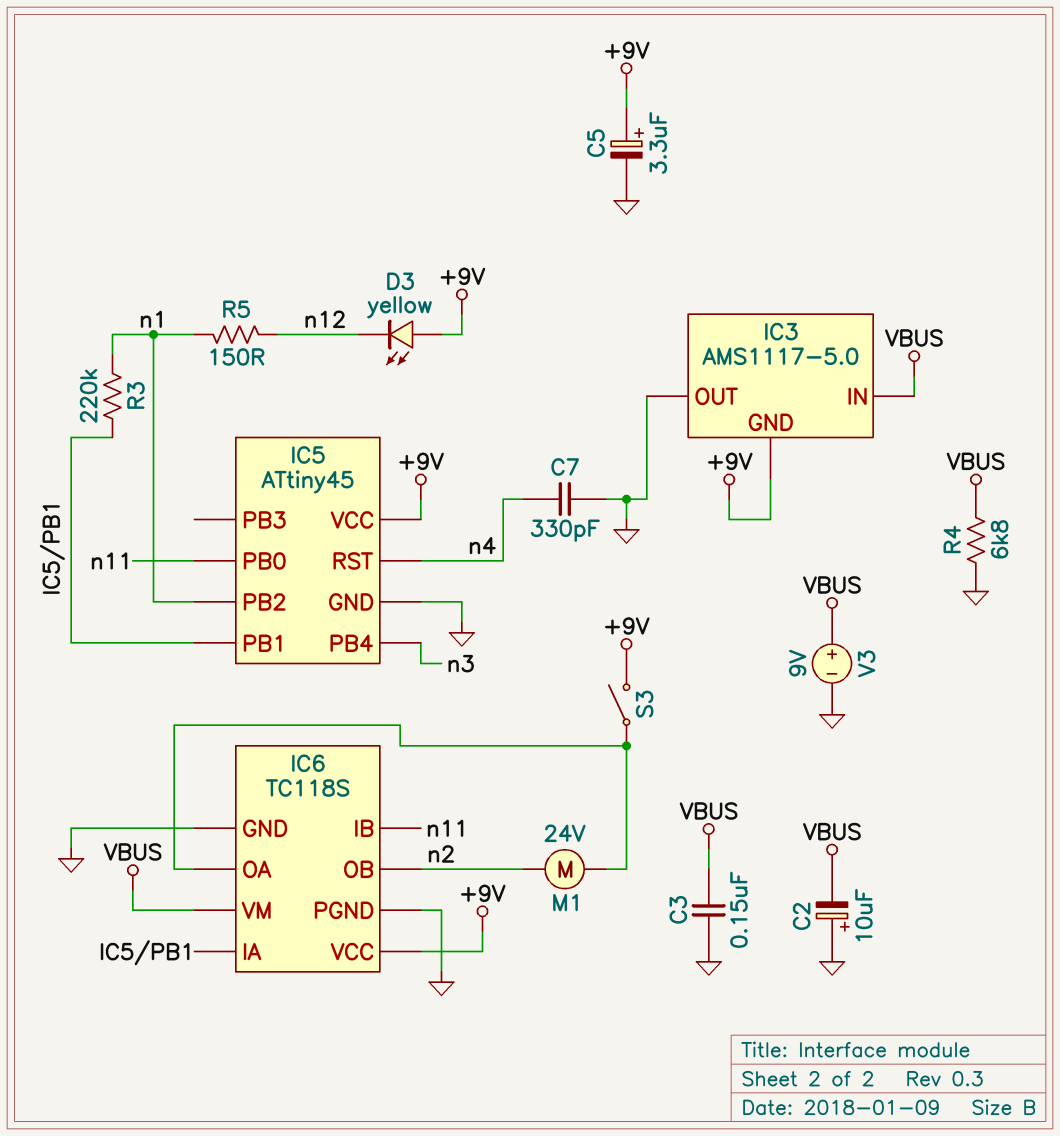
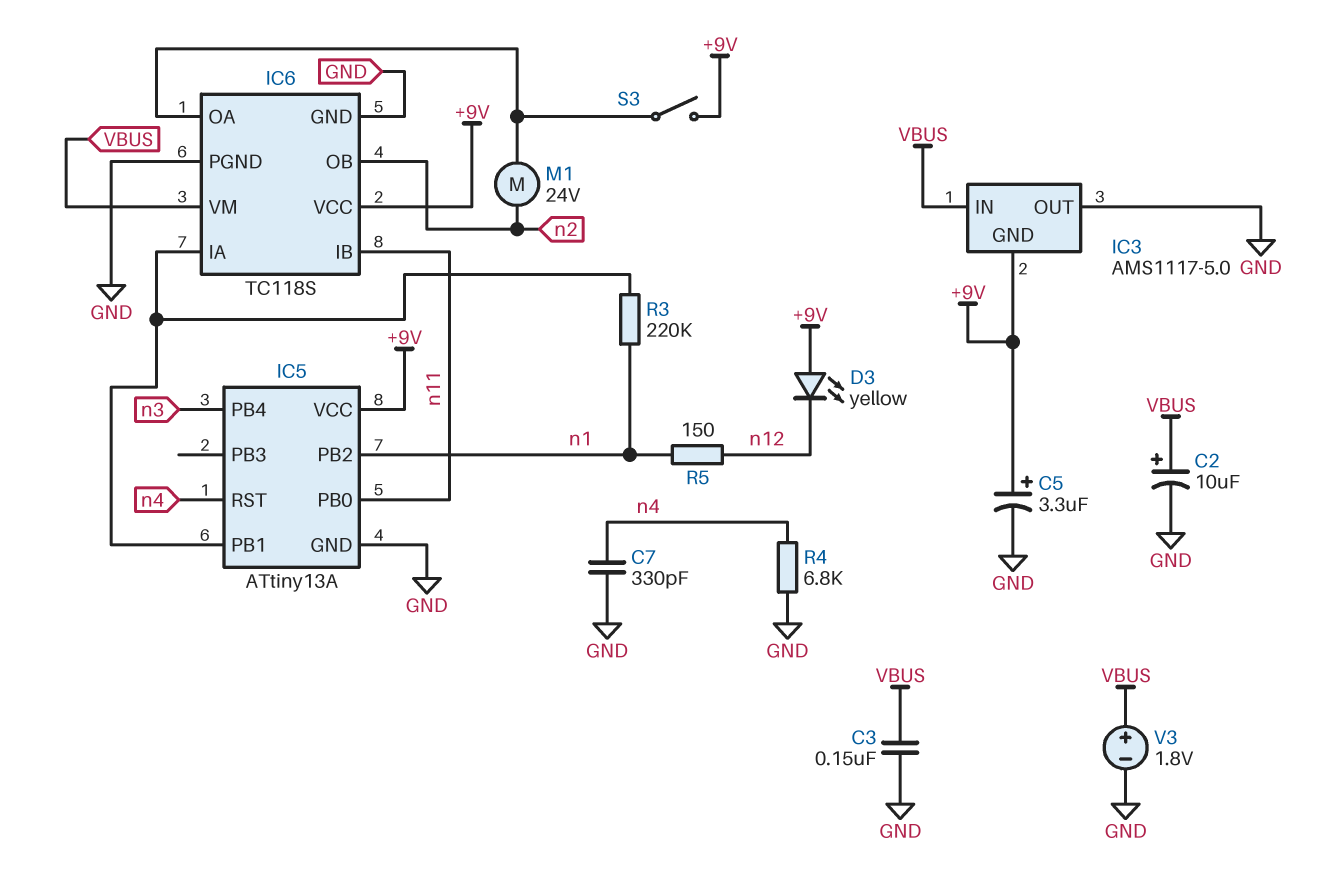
C2: 10uF (plus GND, minus VBUS) -> 10uF (plus VBUS, minus GND)
IC5: ATtiny45 -> ATtiny13A
R4: 6.8k (GND, VBUS) -> 6.8k (GND, n4)
V3: 9V (plus VBUS, minus GND) -> 1.8V (plus VBUS, minus GND)

